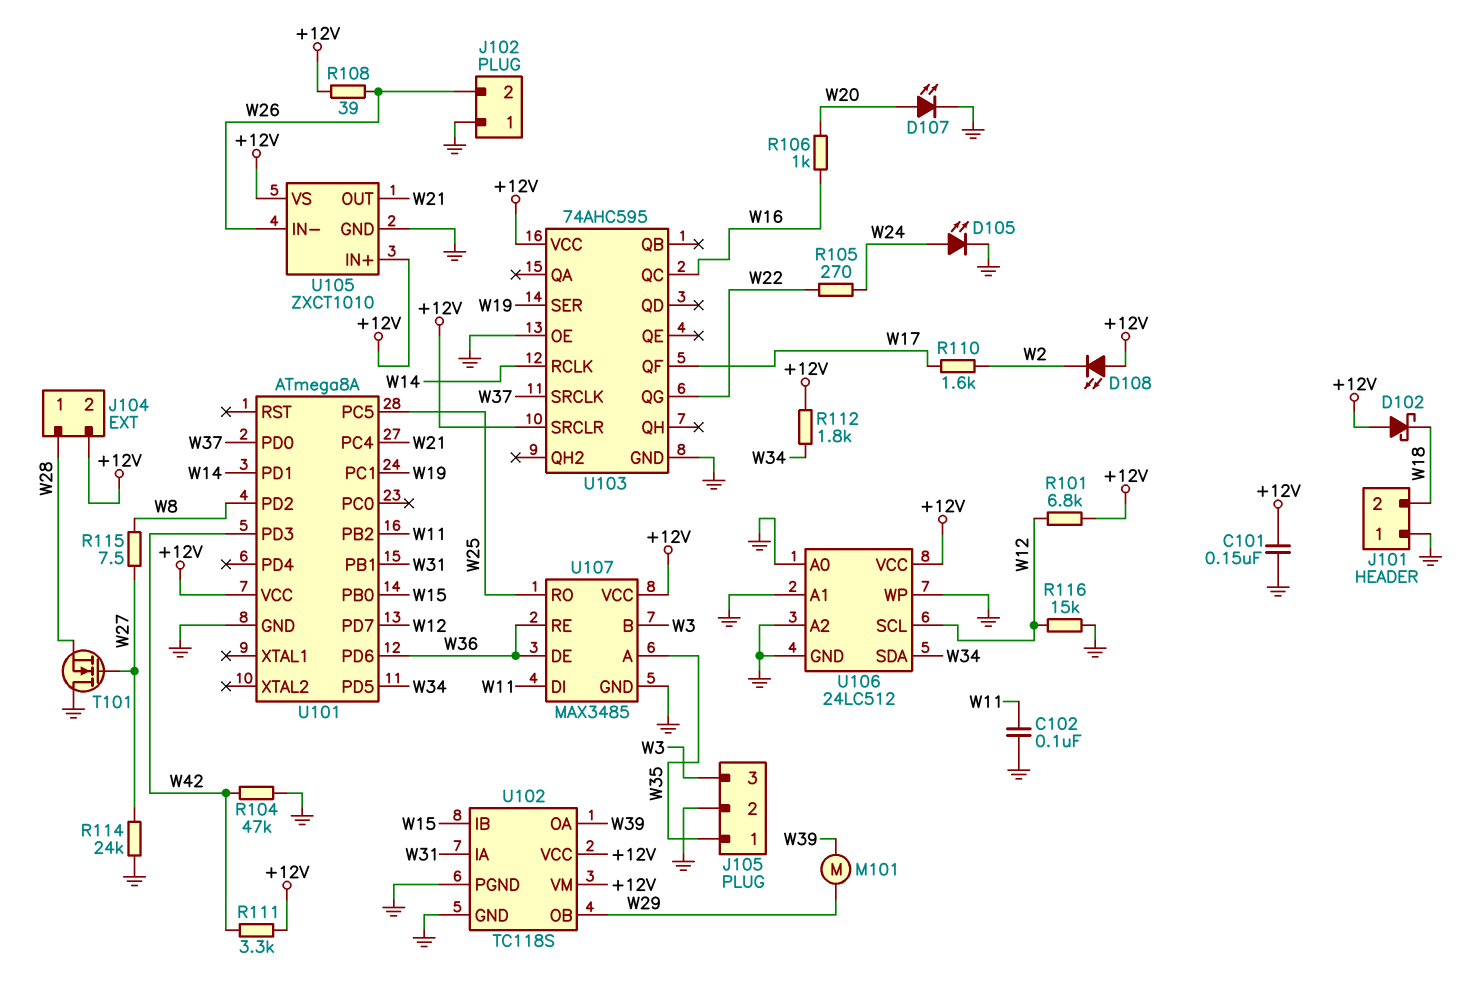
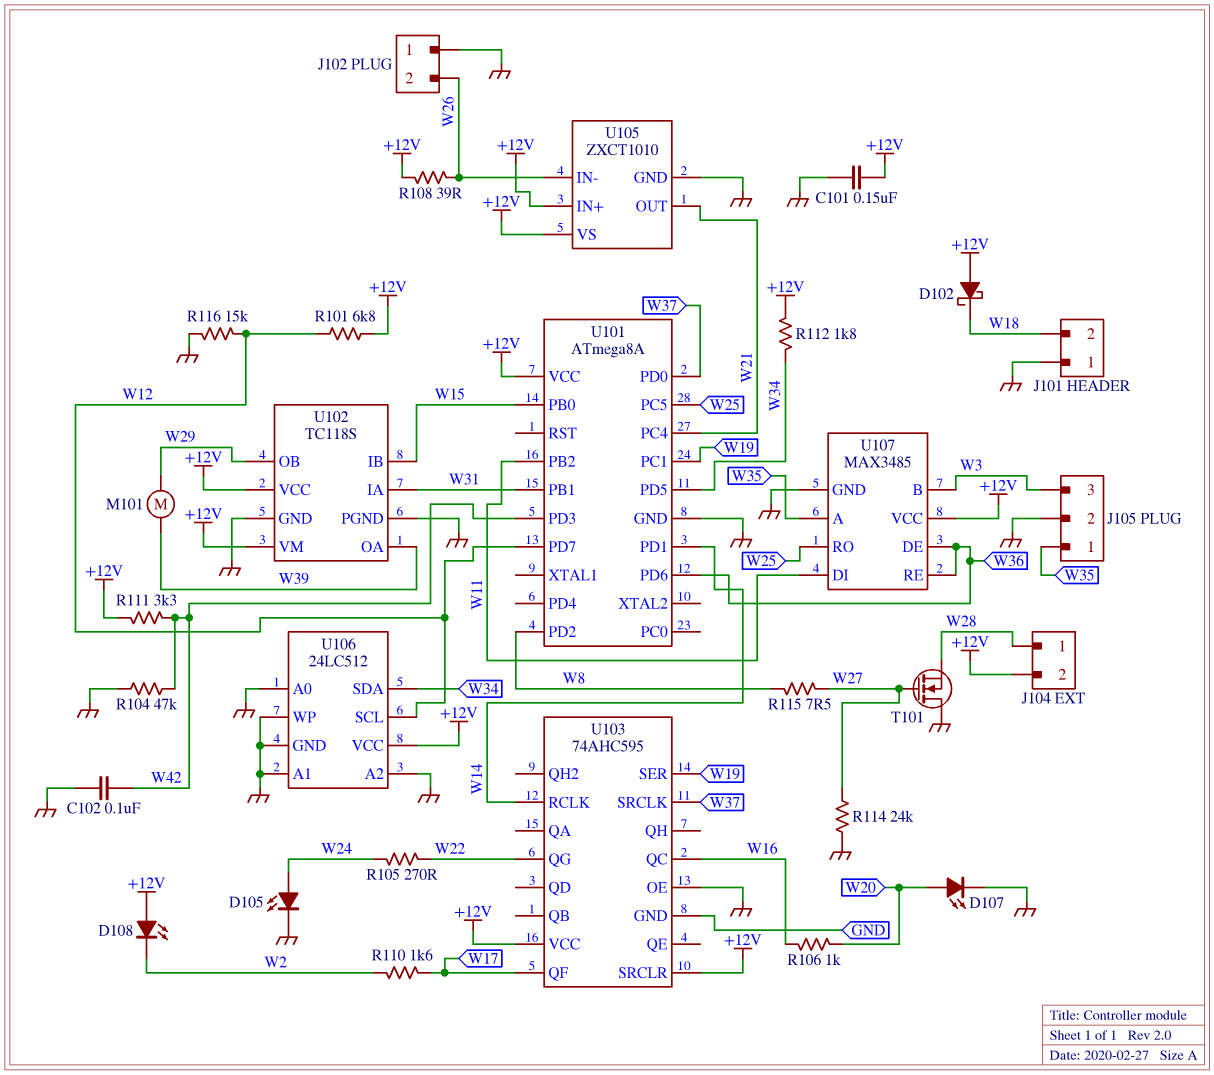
C102: 100nF (GND, W11) -> 100nF (GND, W42)

